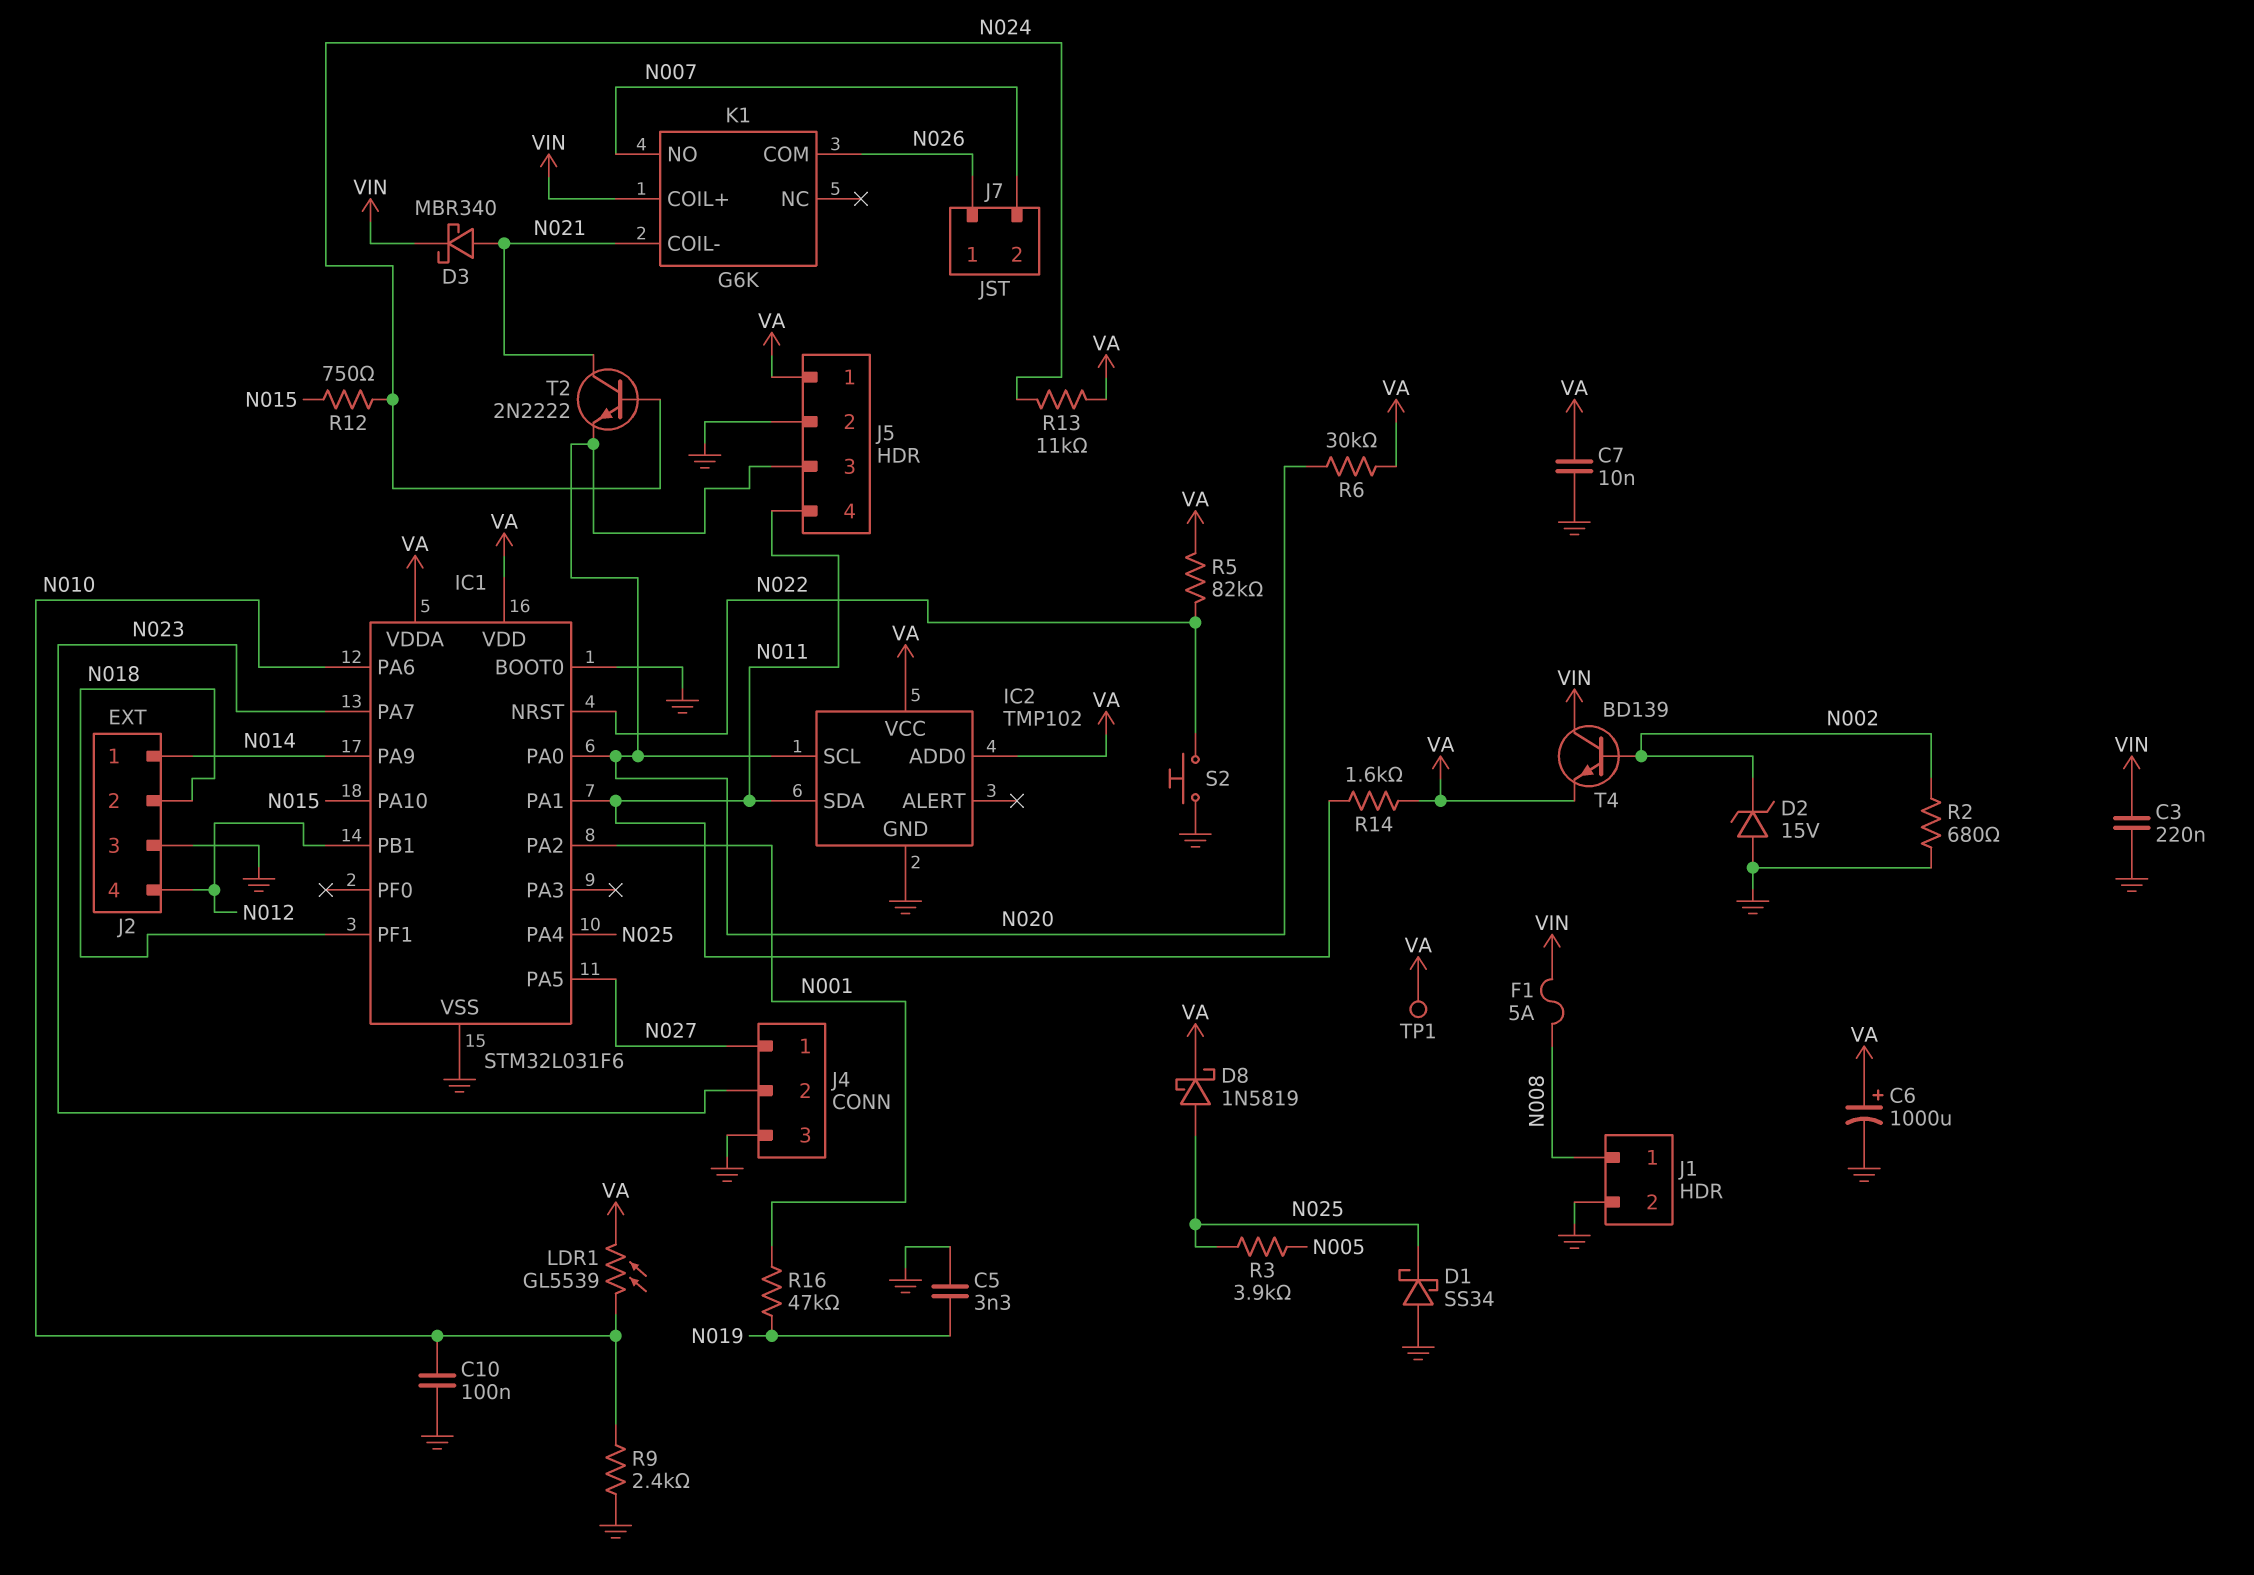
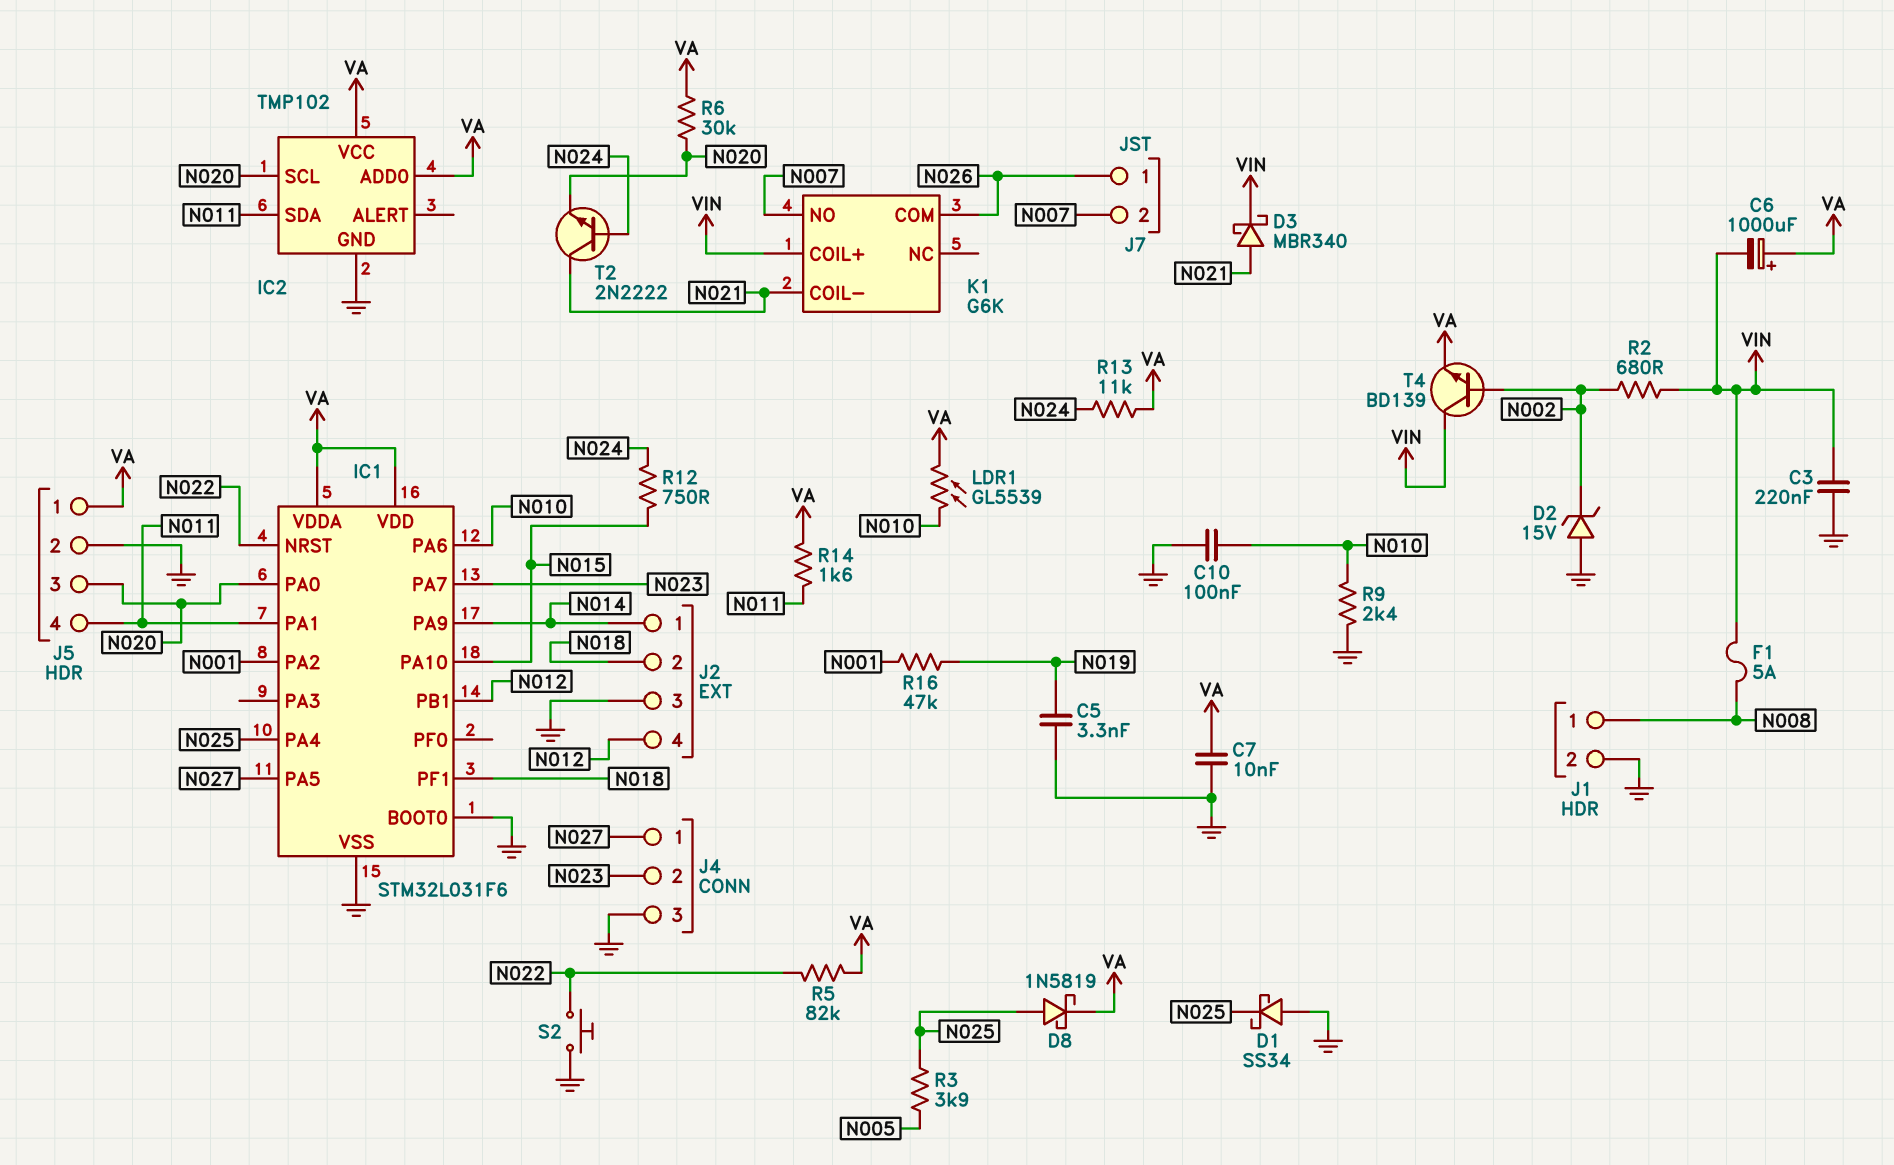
C6: 1000uF (plus VA, minus GND) -> 1000uF (plus VA, minus VIN)
R2: 680 (GND, N002) -> 680 (N002, VIN)
TP1: test point (VA) -> none

